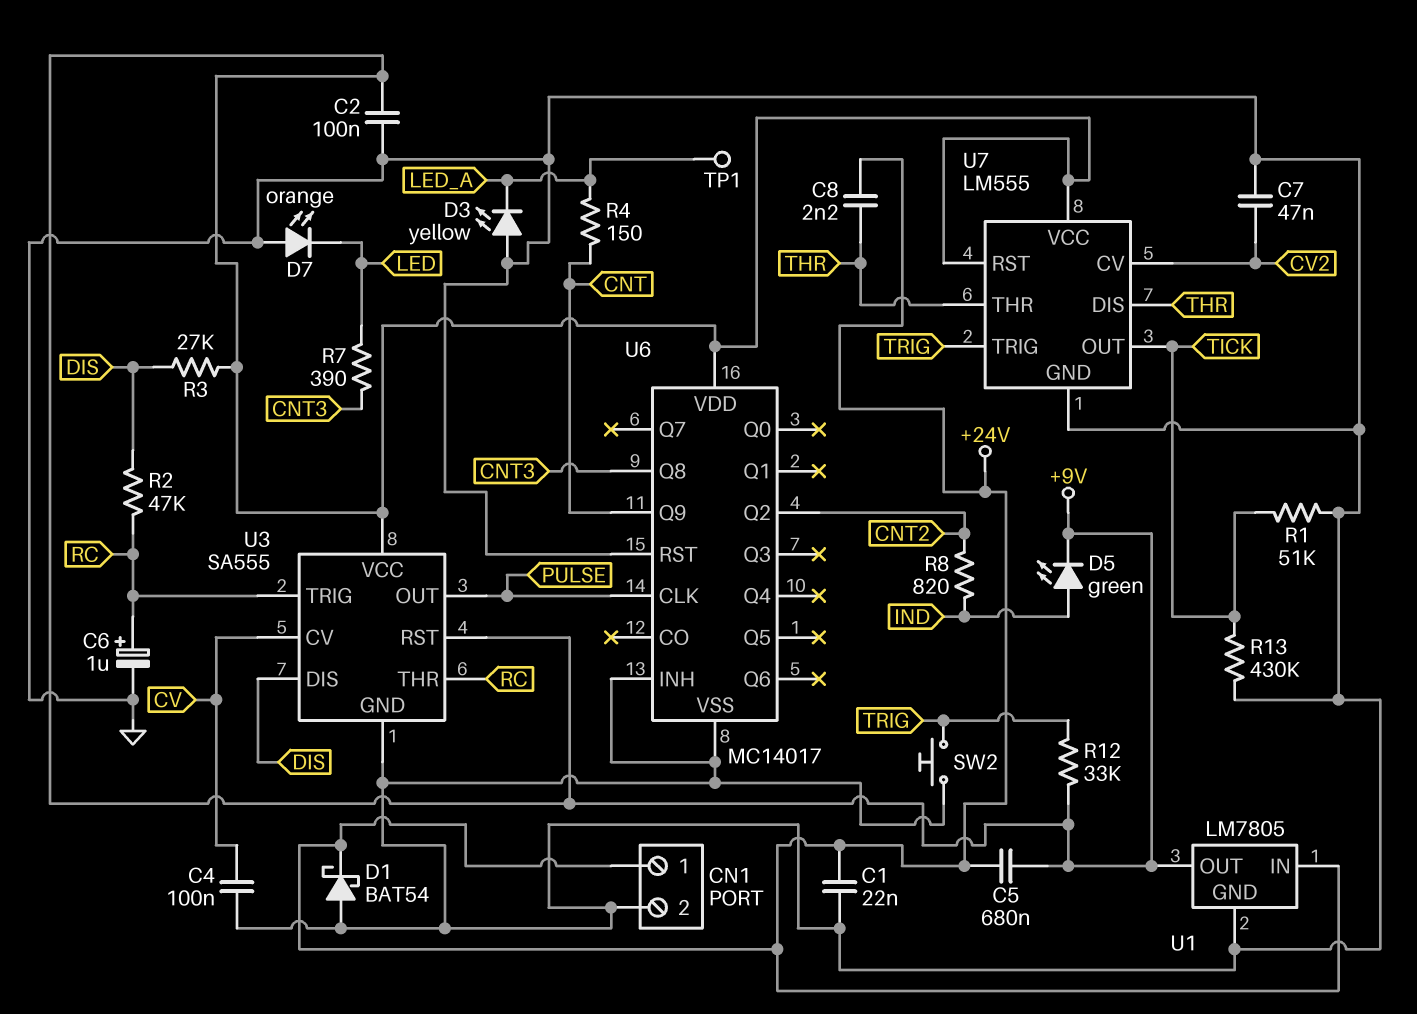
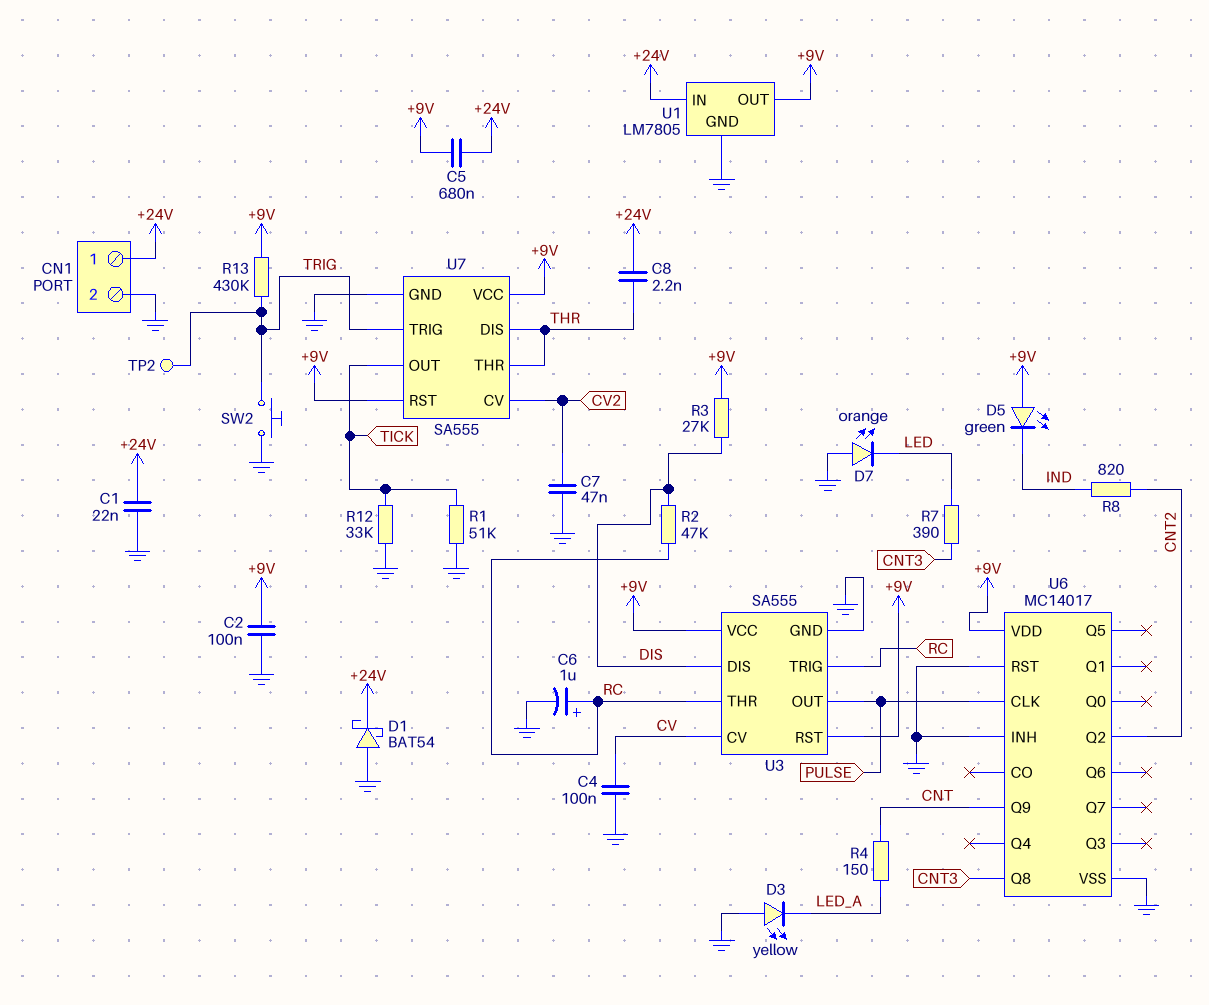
D5: LED green (A IND, K +9V) -> LED green (A +9V, K IND)
R12: 33k (+9V, TRIG) -> 33k (GND, TICK)
R13: 430k (GND, TICK) -> 430k (+9V, TRIG)
TP1: test point (LED_A) -> none
TP2: none -> test point (TRIG)
U7: LM555 -> SA555

